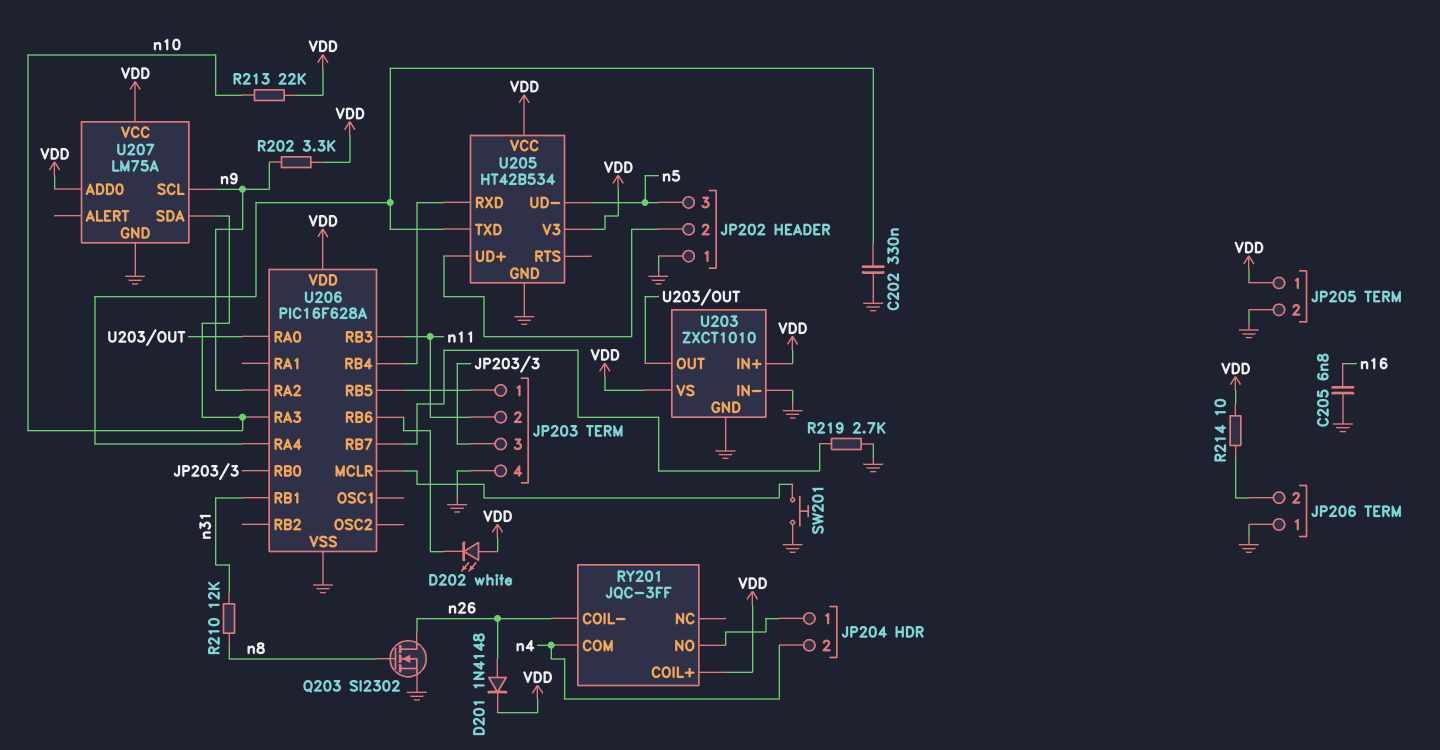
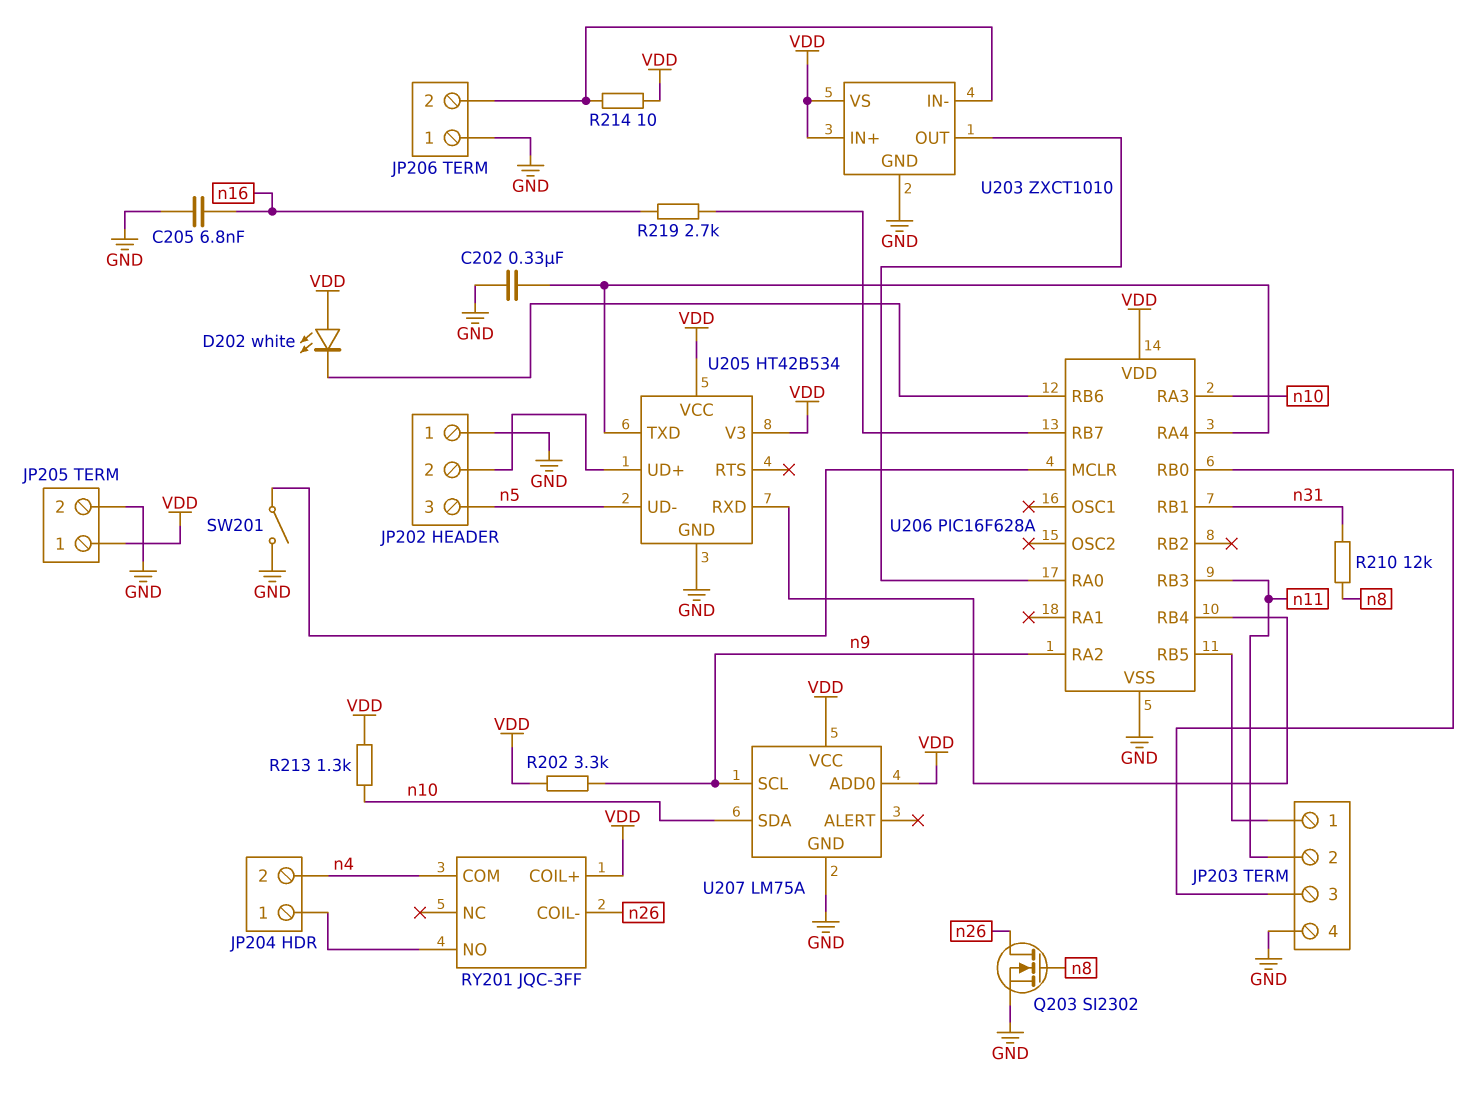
D201: diode 1N4148 (A n26, K VDD) -> none
R213: 22k (VDD, n10) -> 1.3k (VDD, n10)
R219: 2.7k (GND, U206/RB7) -> 2.7k (U206/RB7, n16)
SW201: button (GND, U206/MCLR) -> switch (GND, U206/MCLR)
U203 pin IN-: GND -> JP206/2

